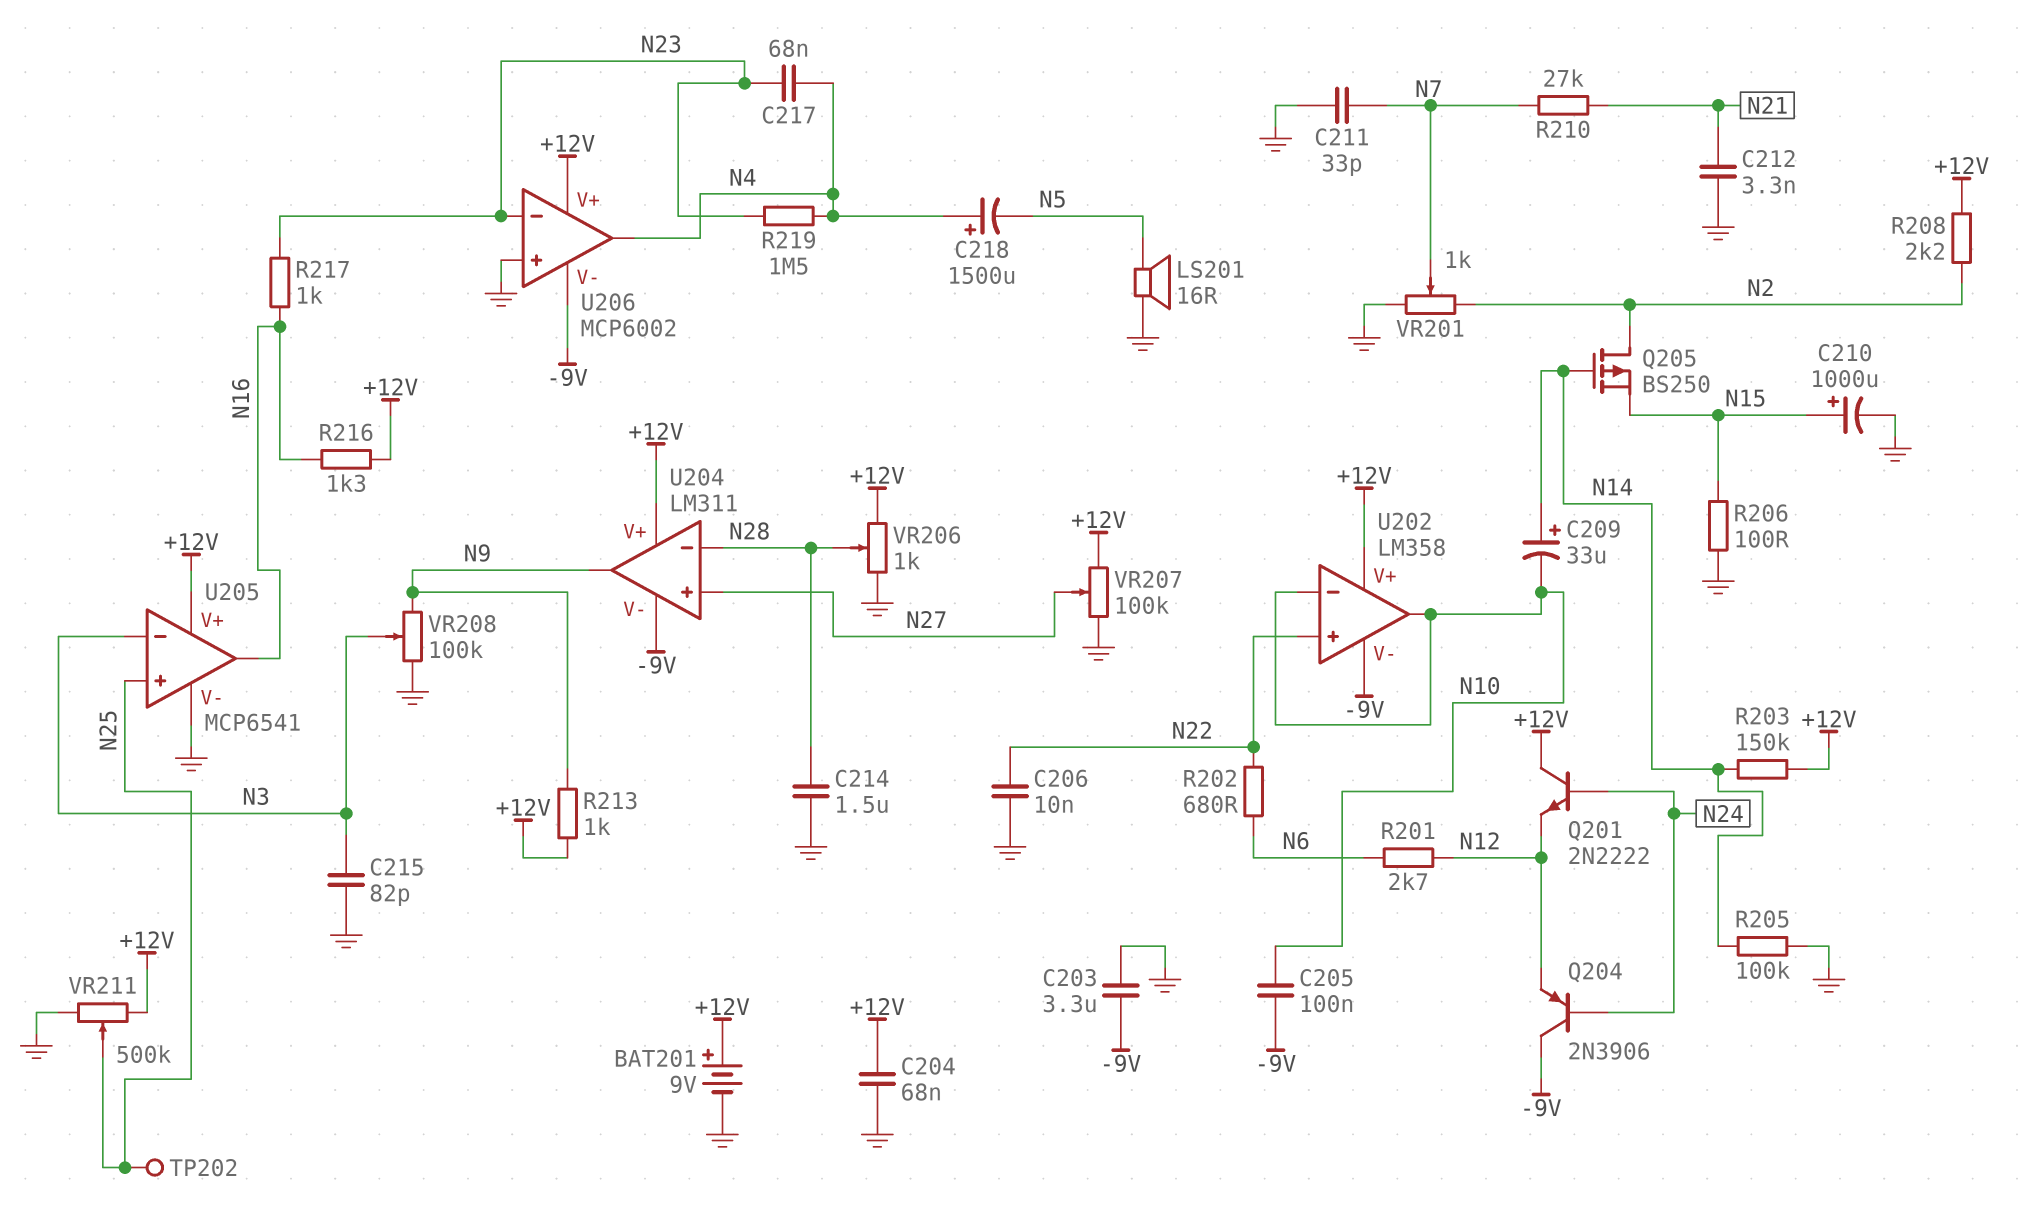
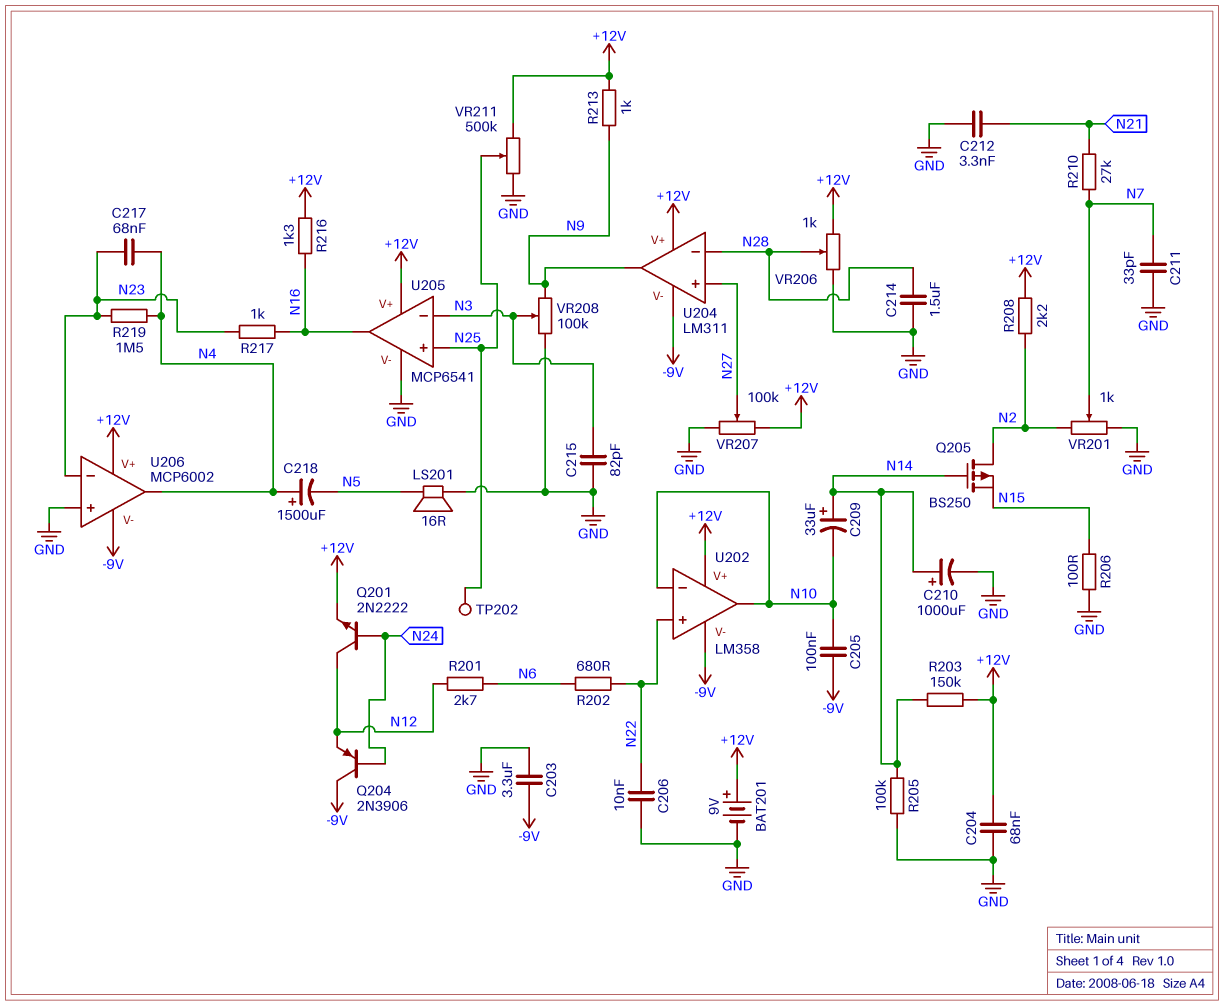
C210: 1000uF (plus N15, minus GND) -> 1000uF (plus N14, minus GND)
Q201: NPN 2N2222 (B N24, C +12V, E N12) -> NPN 2N2222 (B N24, C N12, E +12V)

